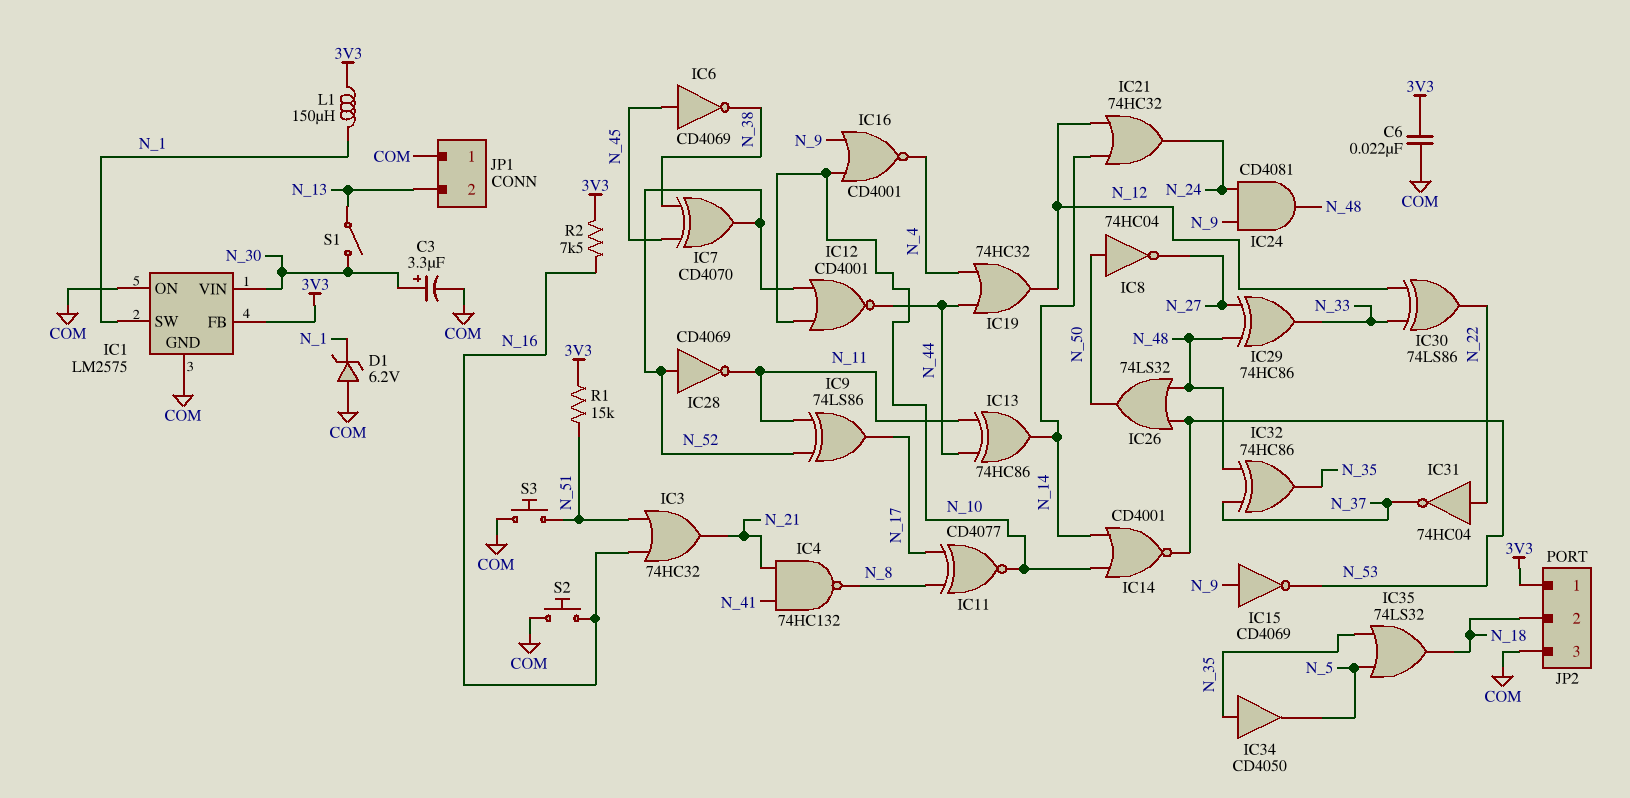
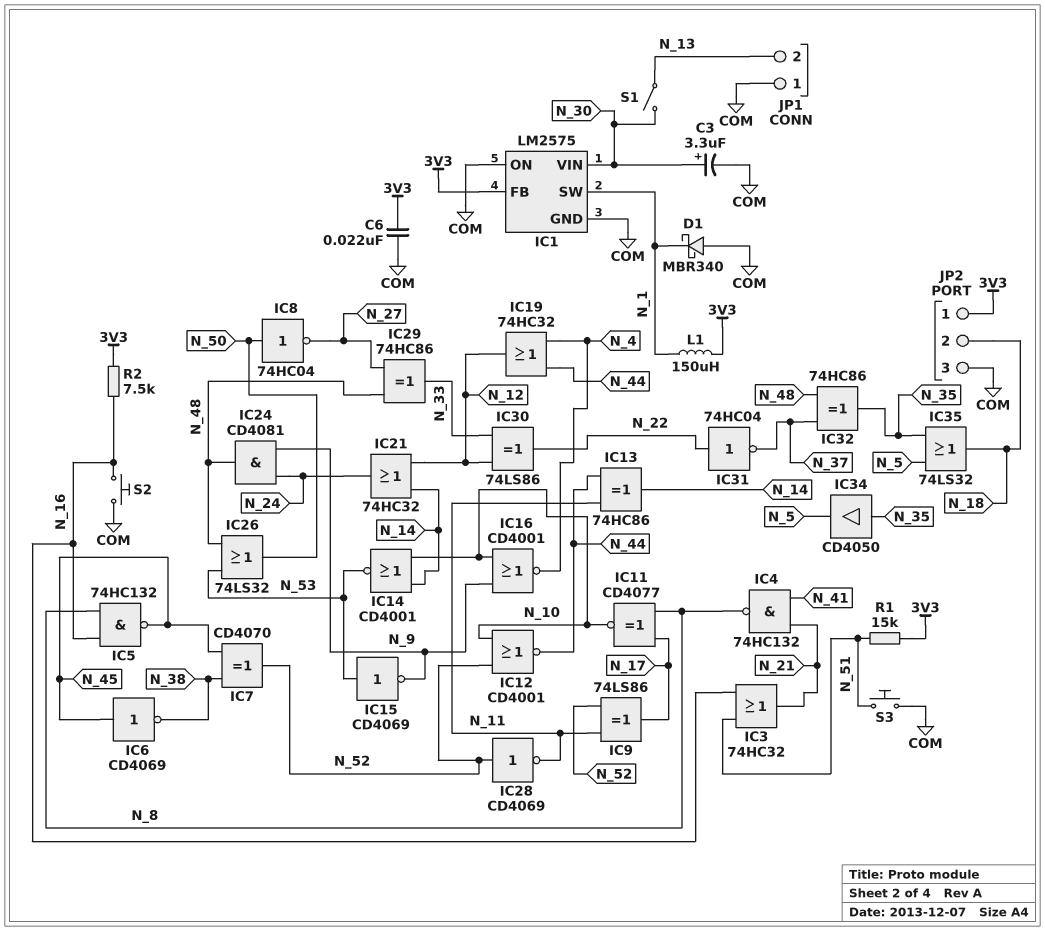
D1: zener 6.2V (A COM, K N_1) -> schottky MBR340 (A COM, K N_1)
IC5: none -> NAND 74HC132 (in N_8, in N_16, out N_45)
IC15: NOT CD4069 (in N_9, out N_53) -> NOT CD4069 (in N_53, out N_9)

